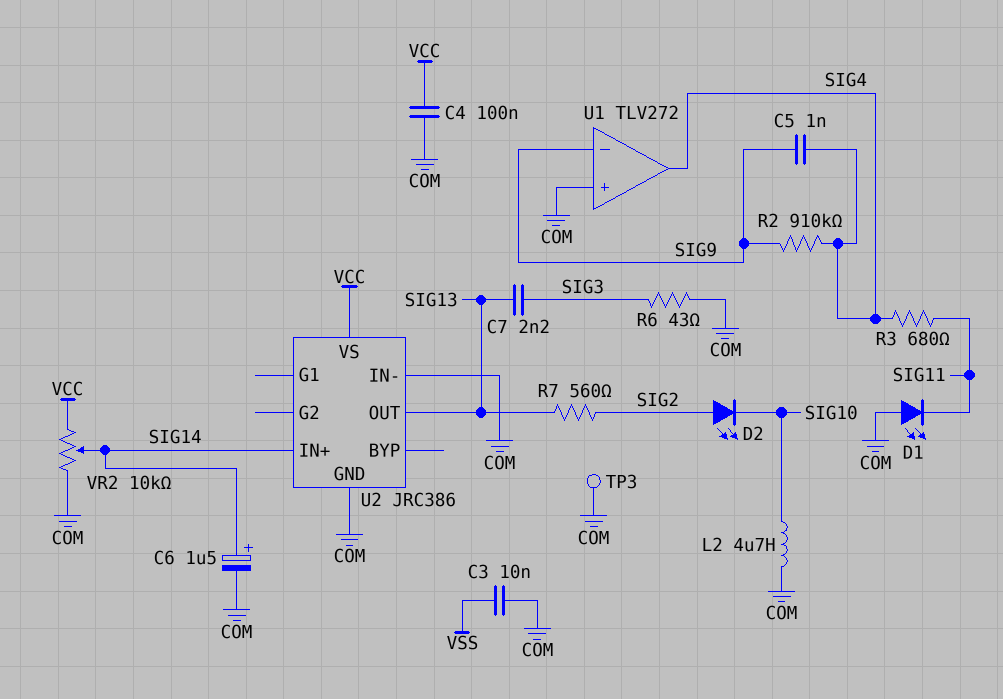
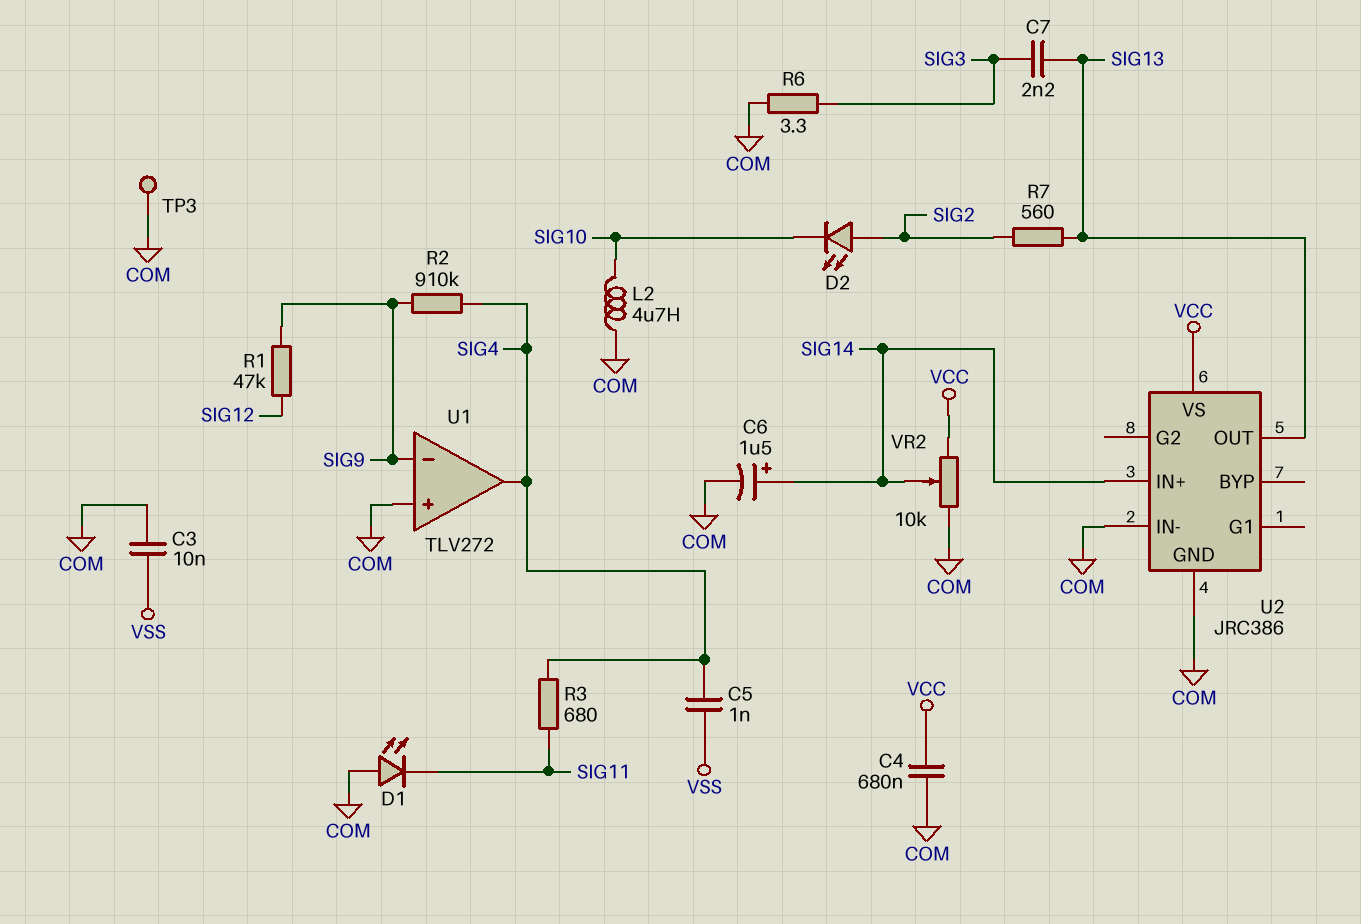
C4: 100nF (COM, VCC) -> 680nF (COM, VCC)
C5: 1nF (SIG4, SIG9) -> 1nF (SIG4, VSS)
R1: none -> 47k (SIG9, SIG12)
R6: 43 (COM, SIG3) -> 3.3 (COM, SIG3)

